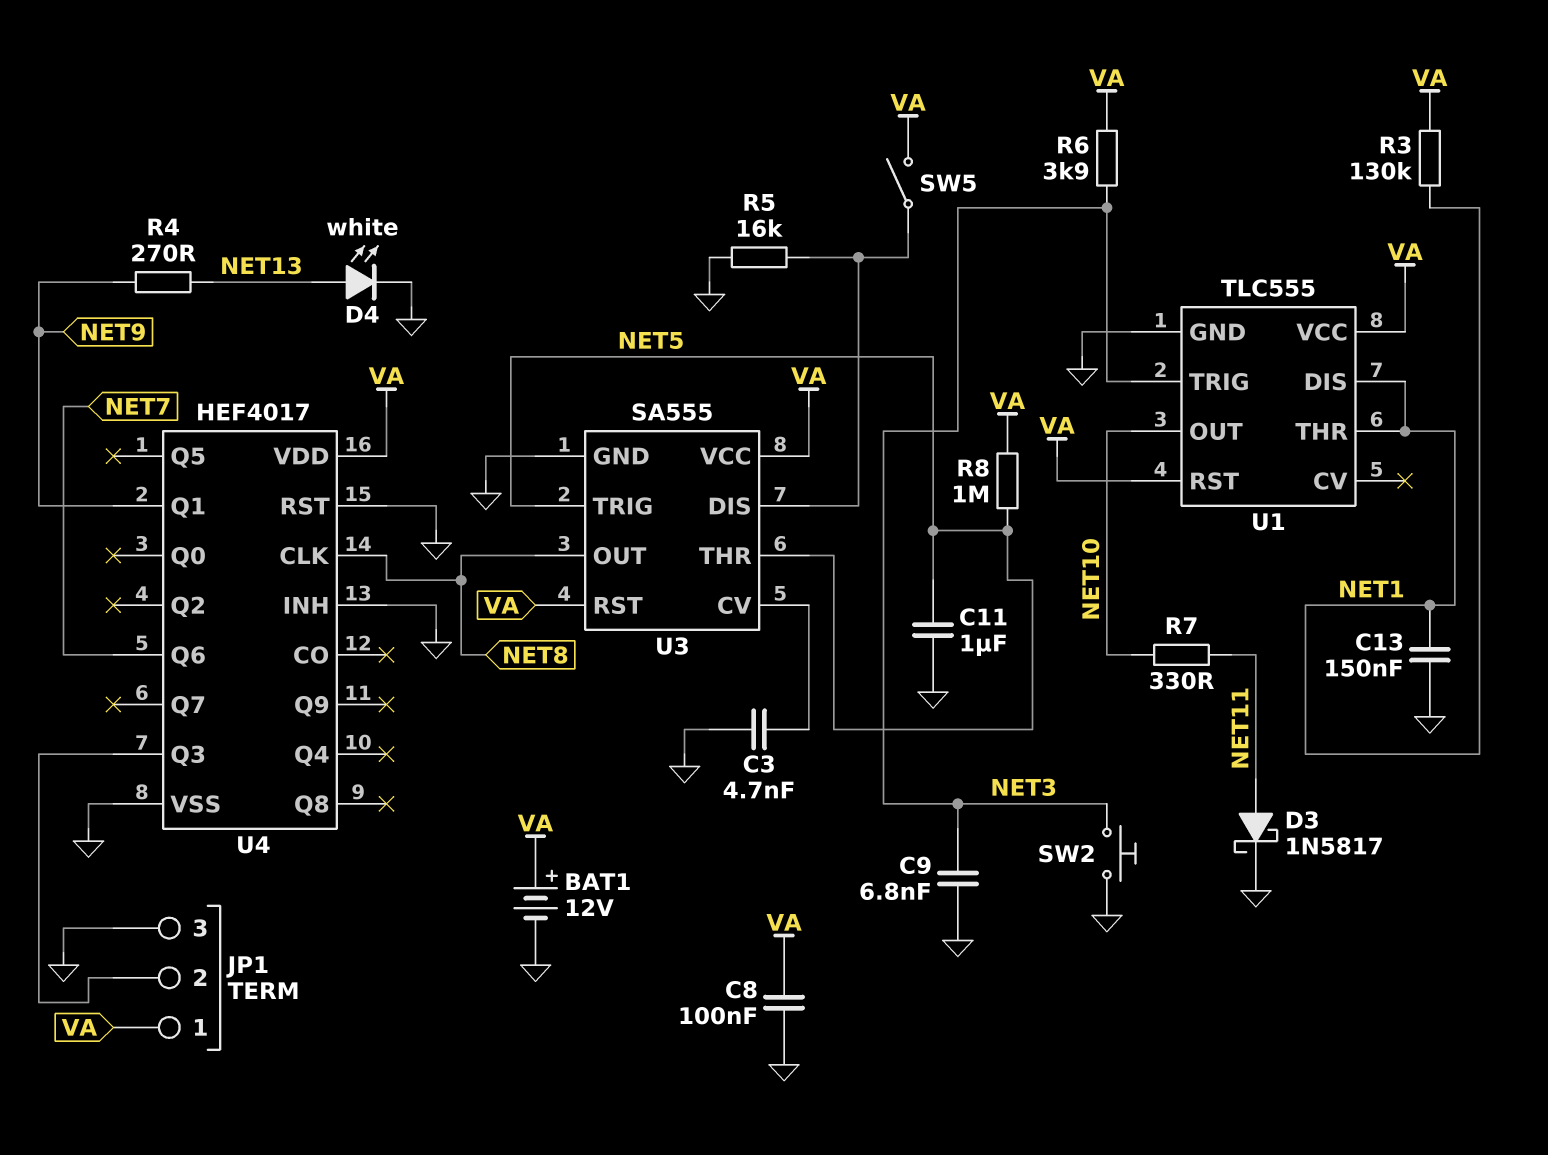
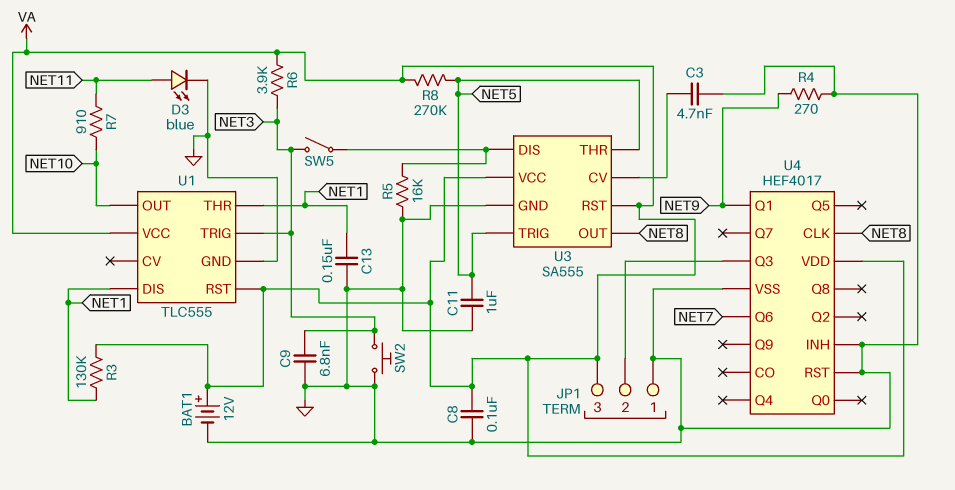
D3: schottky 1N5817 (A NET11, K GND) -> LED blue (A NET11, K GND)
D4: LED white (A NET13, K GND) -> none
JP1 pin 1: VA -> GND
JP1 pin 3: GND -> VA
R4: 270 (NET9, NET13) -> 270 (GND, NET9)
R7: 330 (NET10, NET11) -> 910 (NET10, NET11)
R8: 1M (NET5, VA) -> 270k (NET5, VA)
SW5: switch (U3/DIS, VA) -> switch (NET3, U3/DIS)

